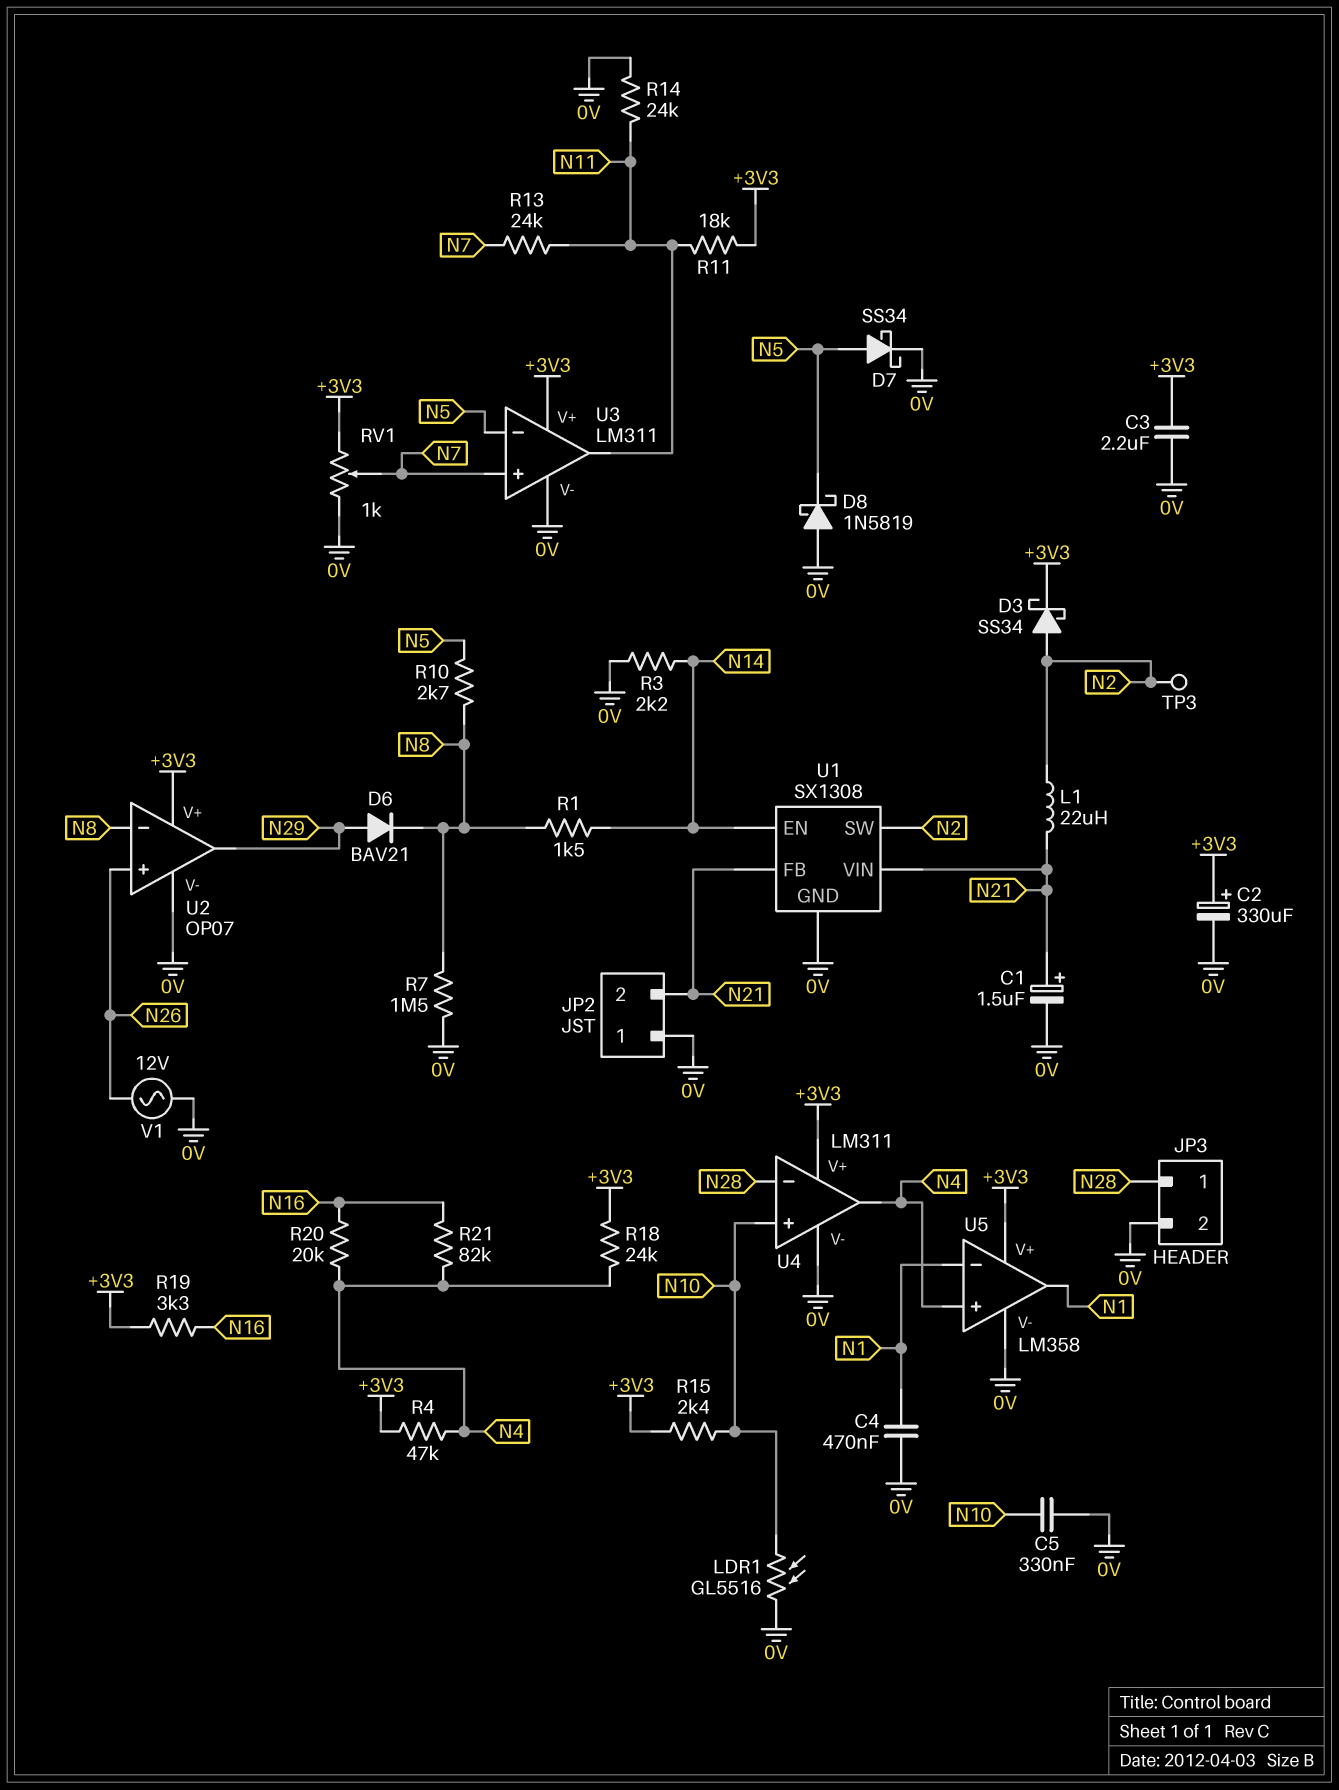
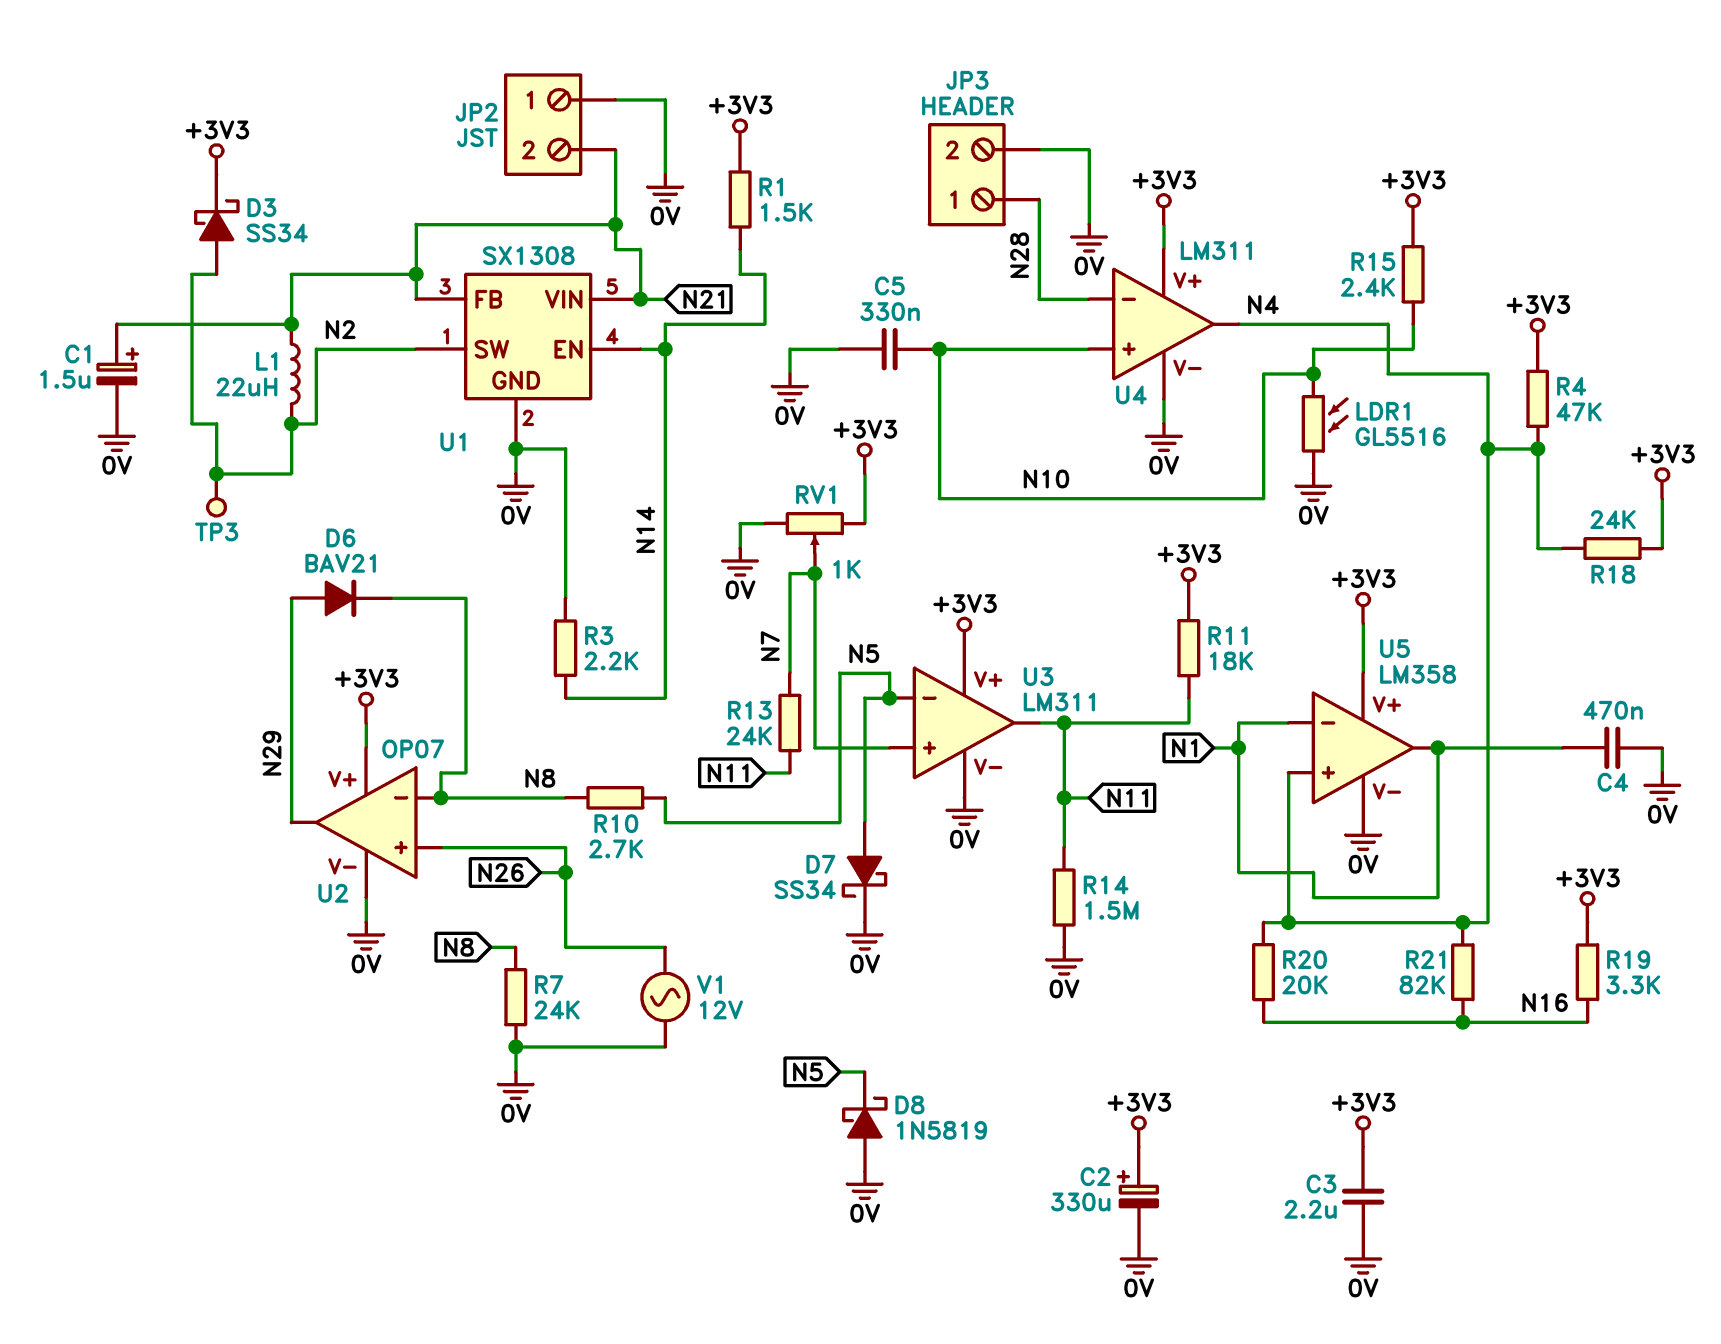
R1: 1.5k (N8, N14) -> 1.5k (+3V3, N14)
R7: 1.5M (0V, N8) -> 24k (0V, N8)
R14: 24k (0V, N11) -> 1.5M (0V, N11)

